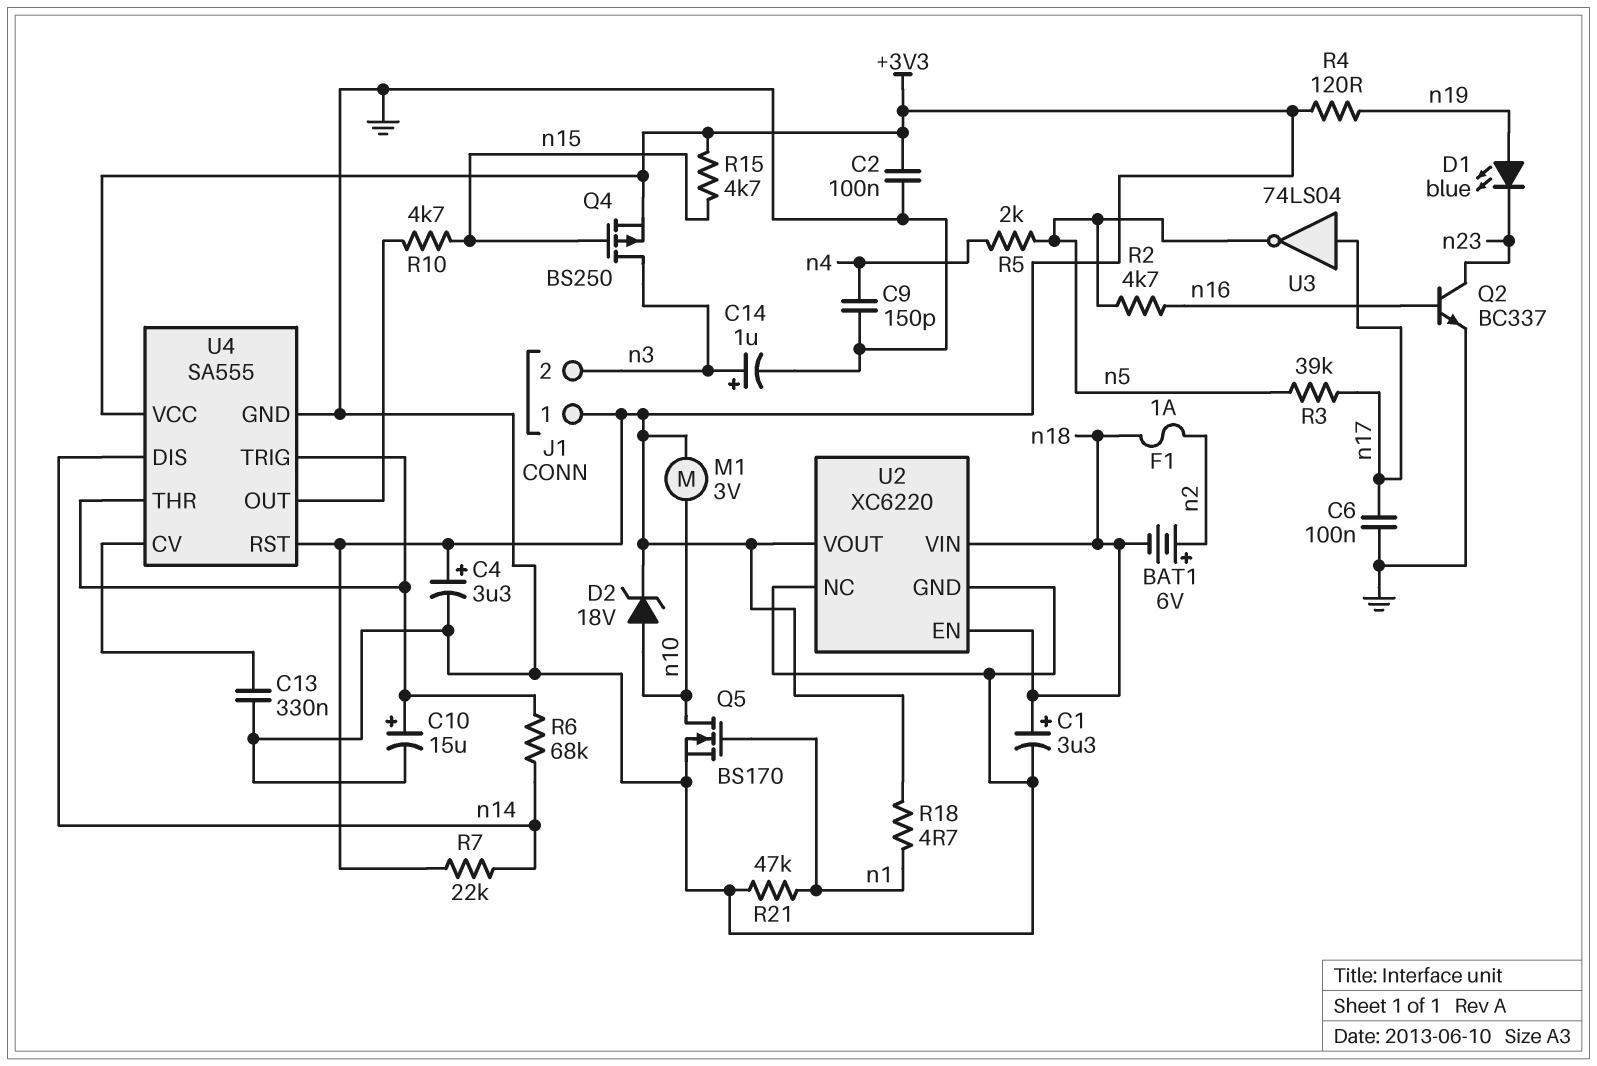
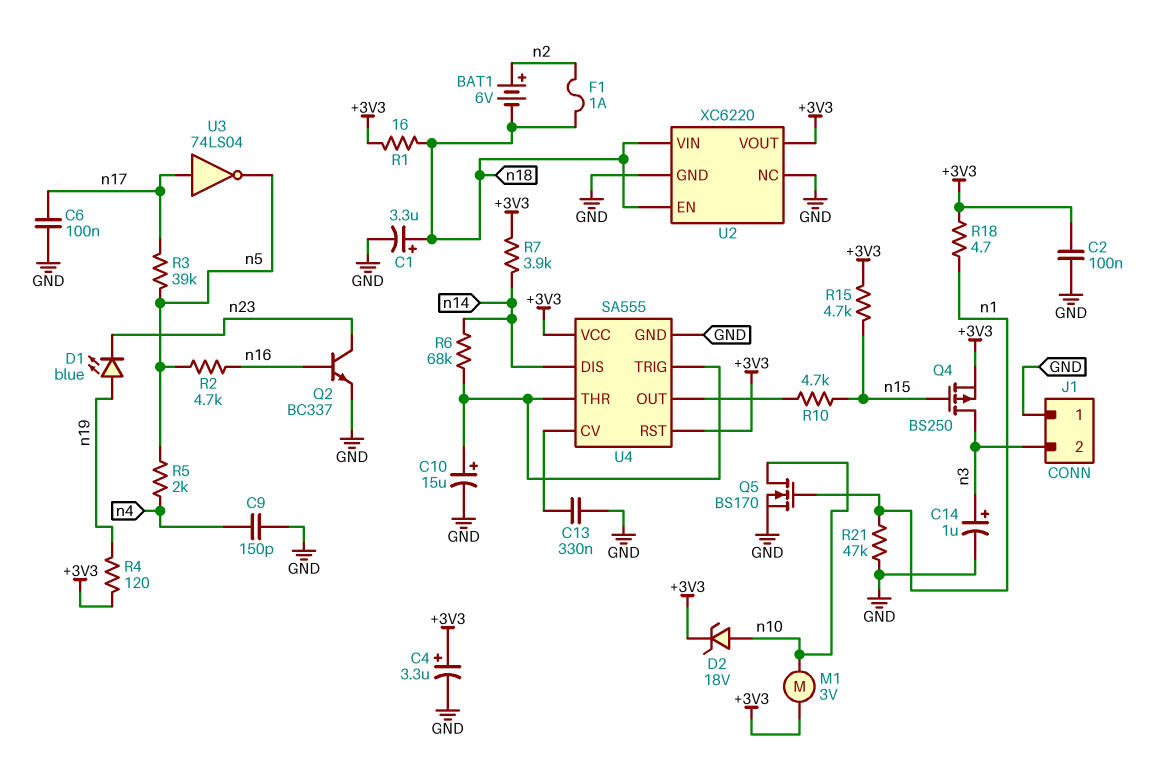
J1 pin 1: +3V3 -> GND
R1: none -> 16 (+3V3, n18)
R7: 22k (+3V3, n14) -> 3.9k (+3V3, n14)

